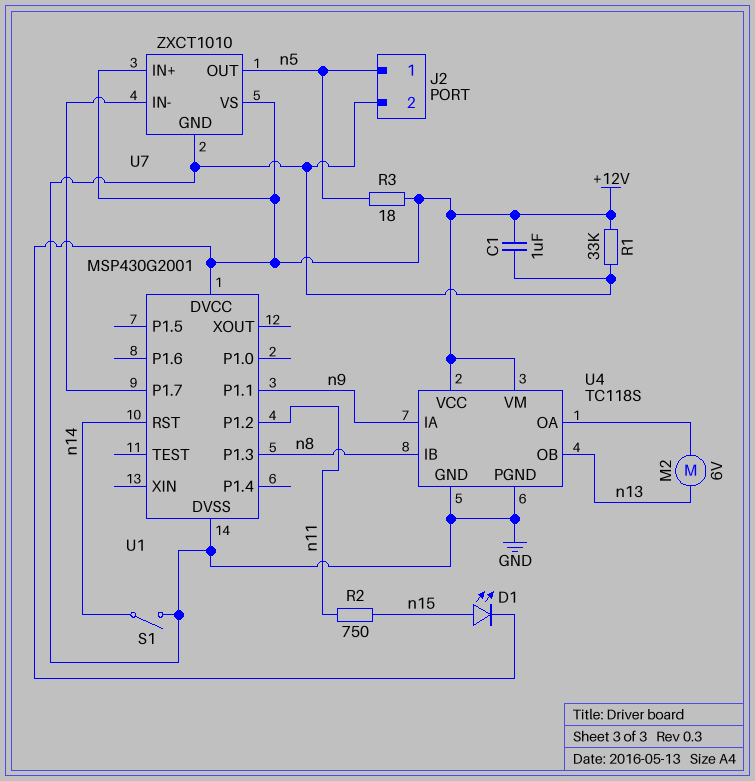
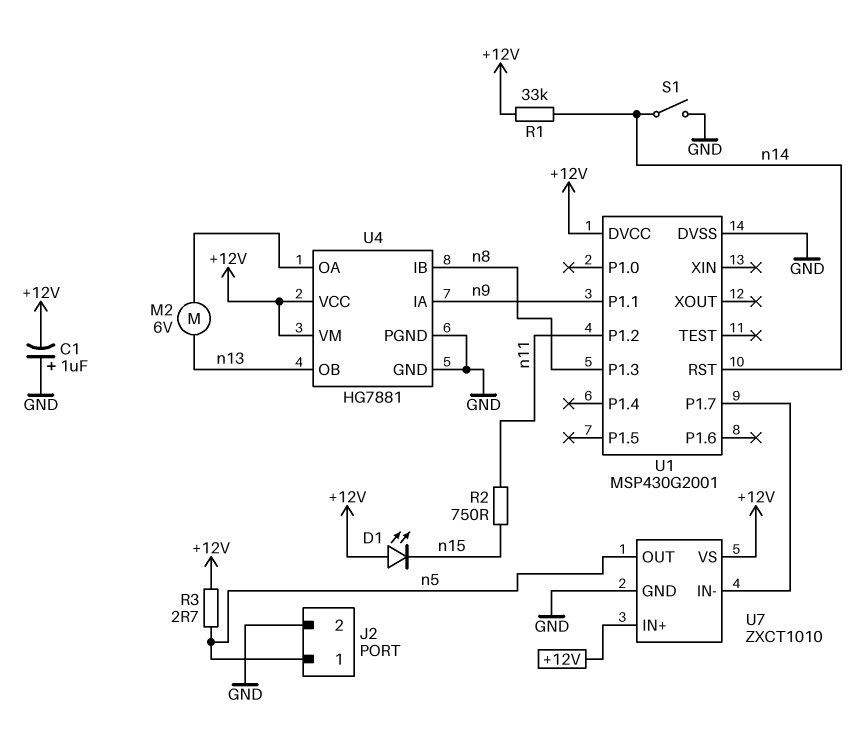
C1: 1uF (+12V, GND) -> 1uF (plus GND, minus +12V)
D1: LED (A n15, K +12V) -> LED (A +12V, K n15)
R1: 33k (+12V, GND) -> 33k (+12V, n14)
R3: 18 (+12V, n5) -> 2.7 (+12V, n5)
U4: TC118S -> HG7881

